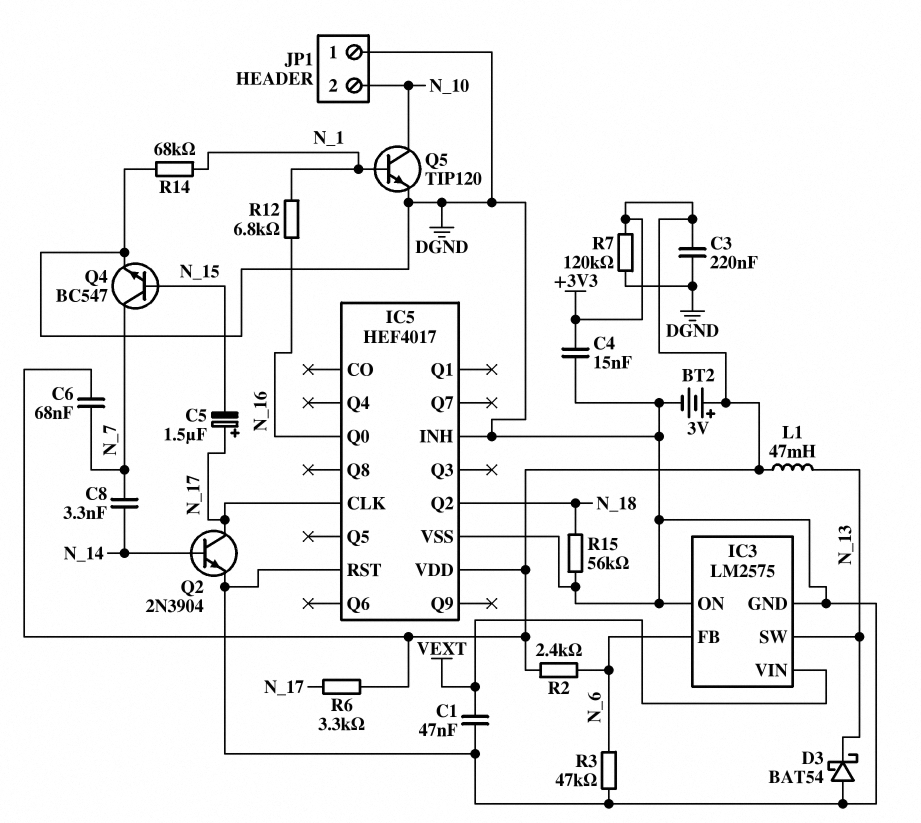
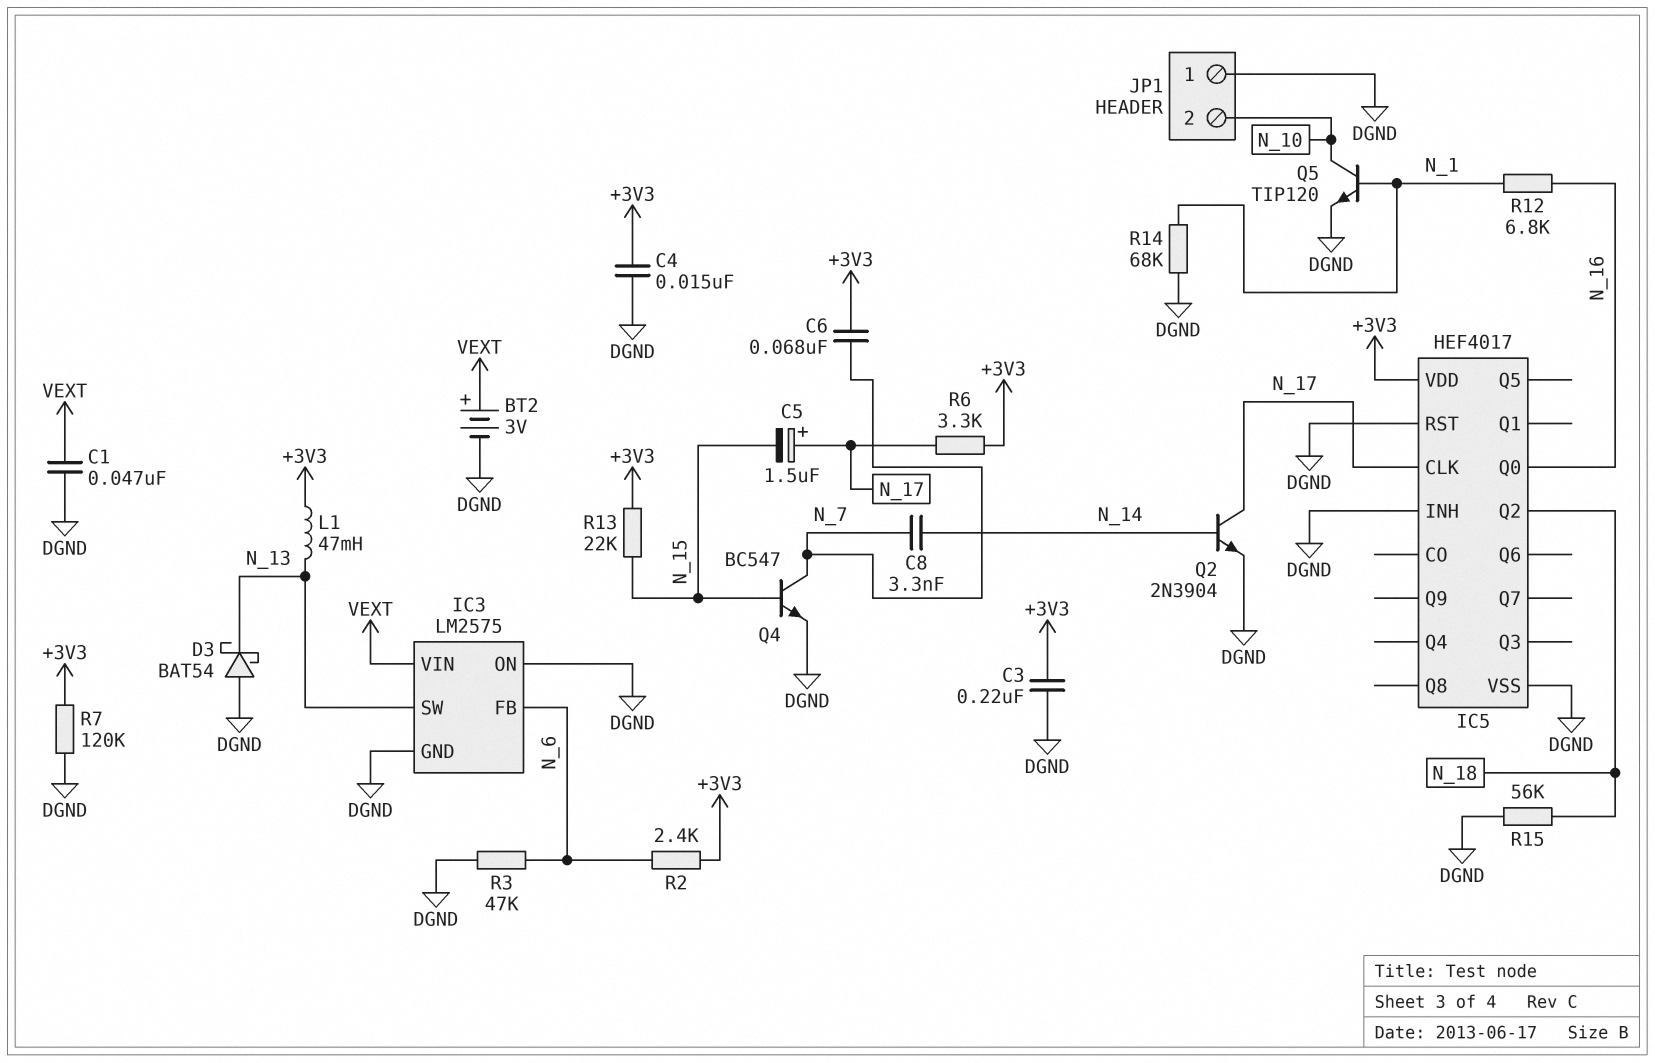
BT2: 3V (plus +3V3, minus DGND) -> 3V (plus VEXT, minus DGND)
R13: none -> 22k (+3V3, N_15)

